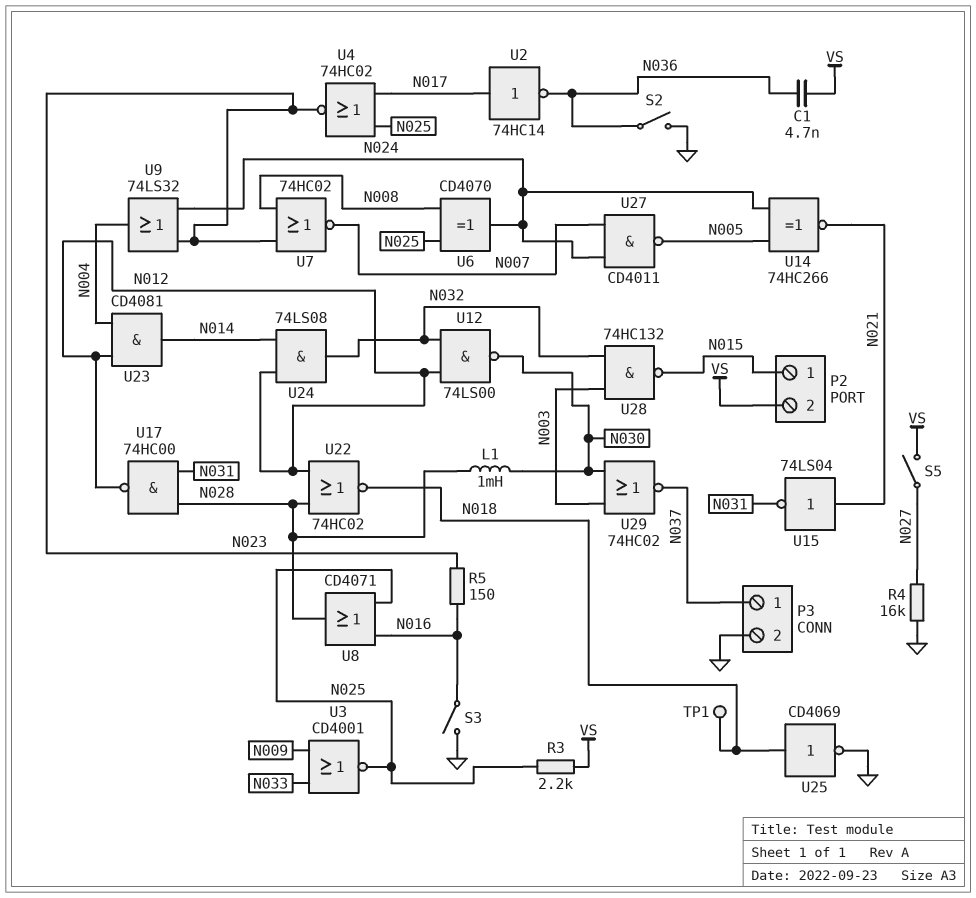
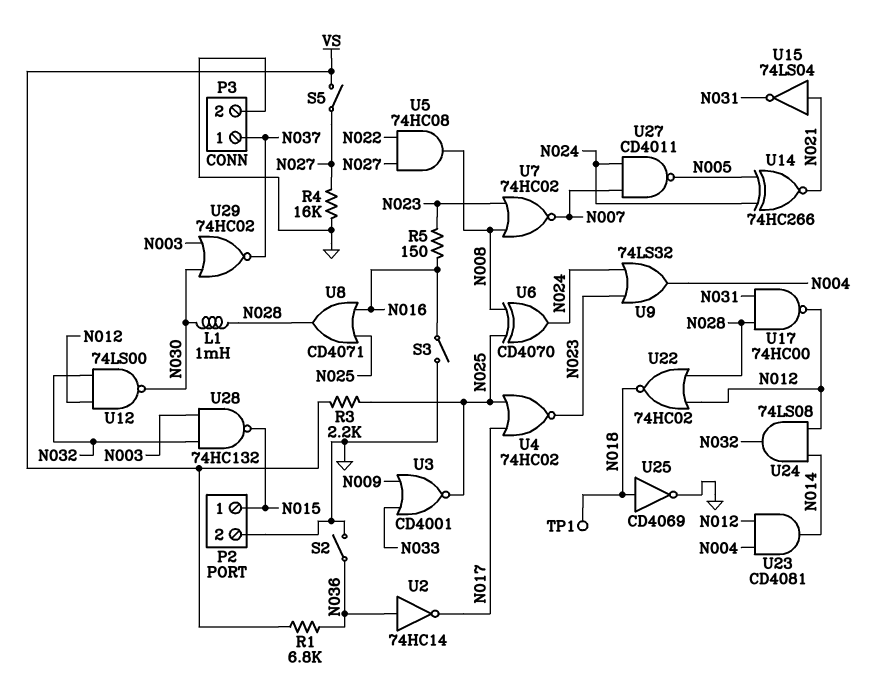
C1: 4.7nF (N036, VS) -> none
P2 pin 2: VS -> GND
R1: none -> 6.8k (N036, VS)
U2: NOT 74HC14 (in N017, out N036) -> NOT 74HC14 (in N036, out N017)
U5: none -> AND 74HC08 (in N022, in N027, out N008)

